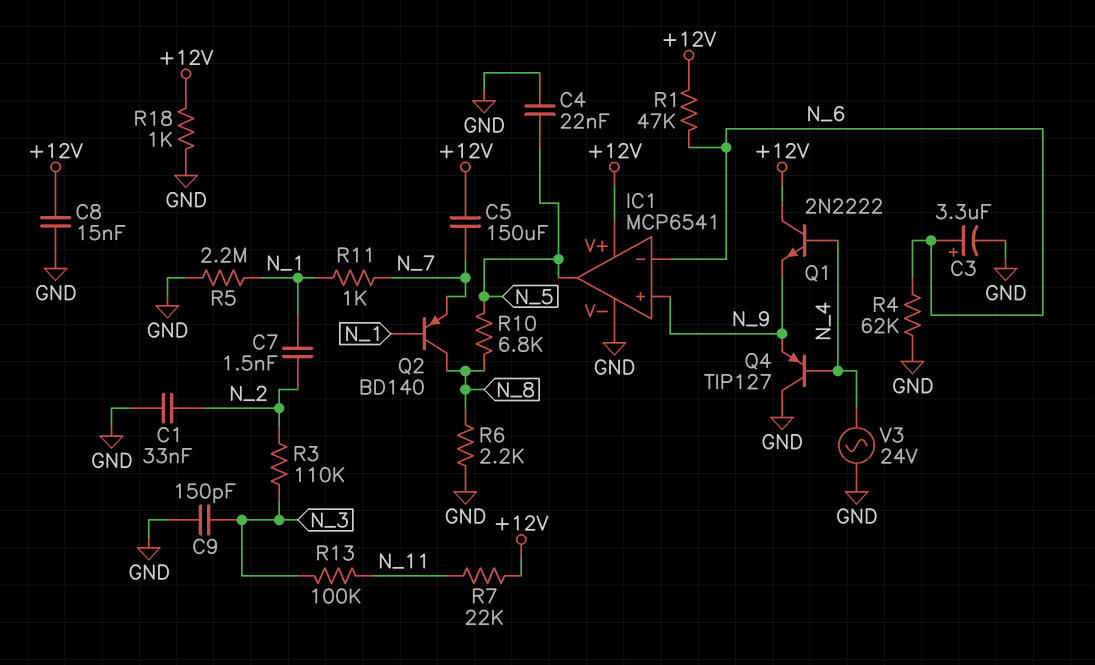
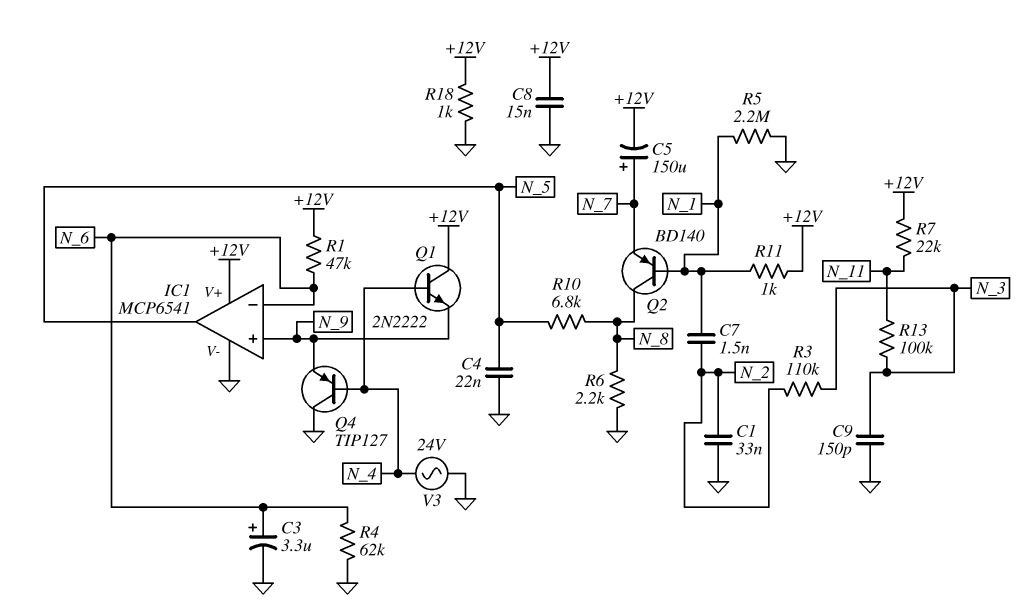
C5: 150uF (+12V, N_7) -> 150uF (plus N_7, minus +12V)
R11: 1k (N_1, N_7) -> 1k (+12V, N_1)

